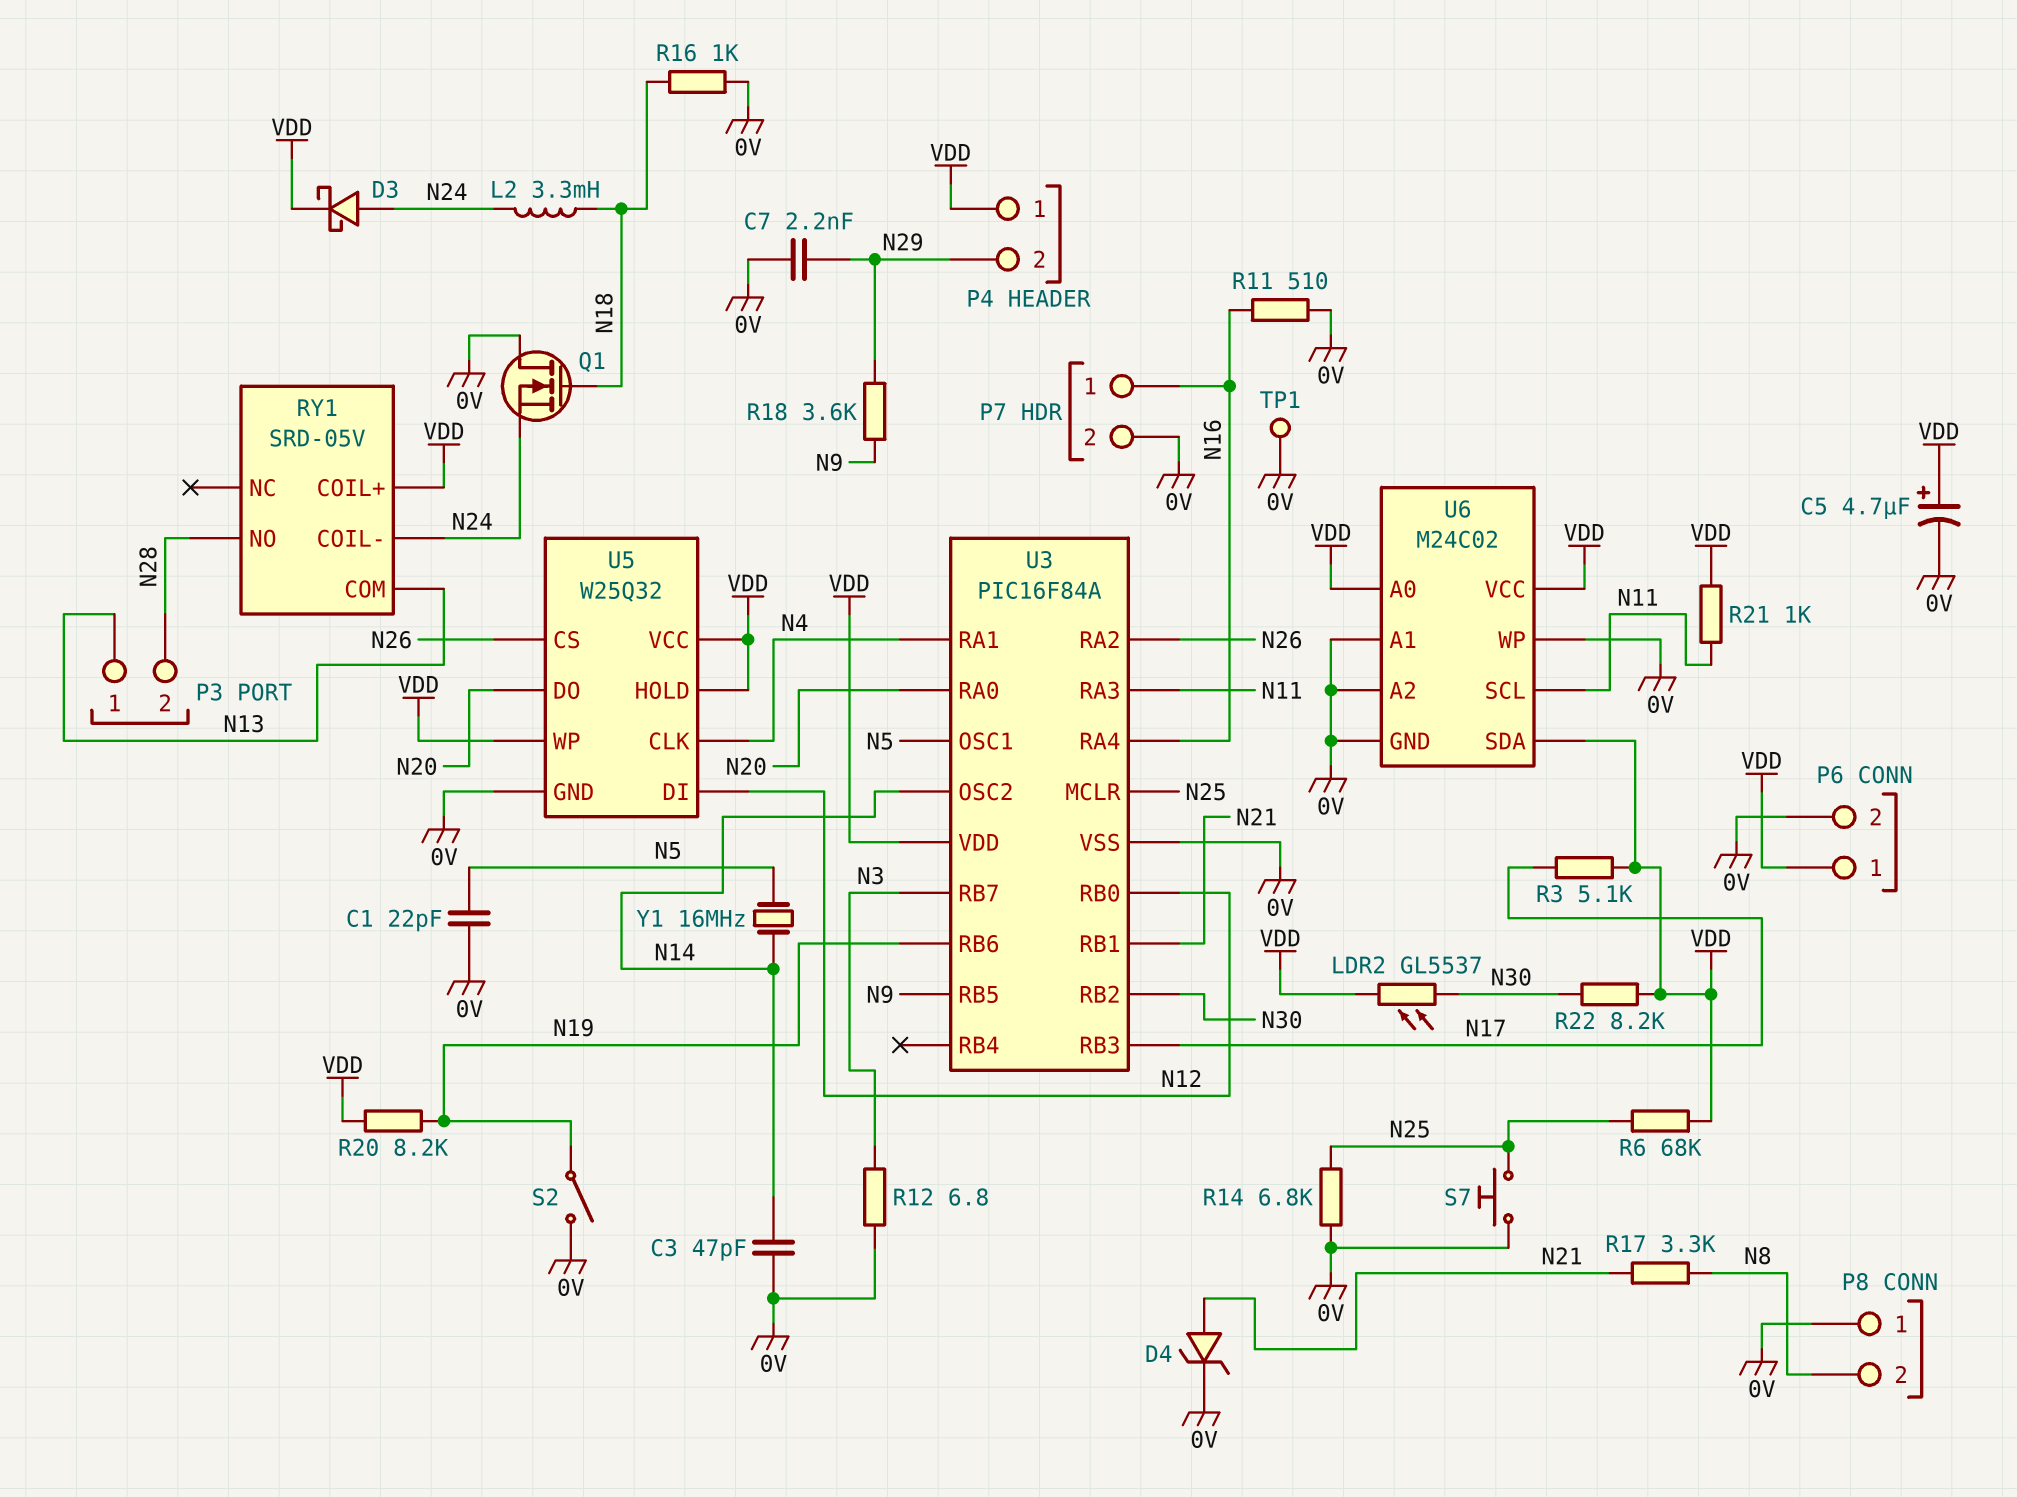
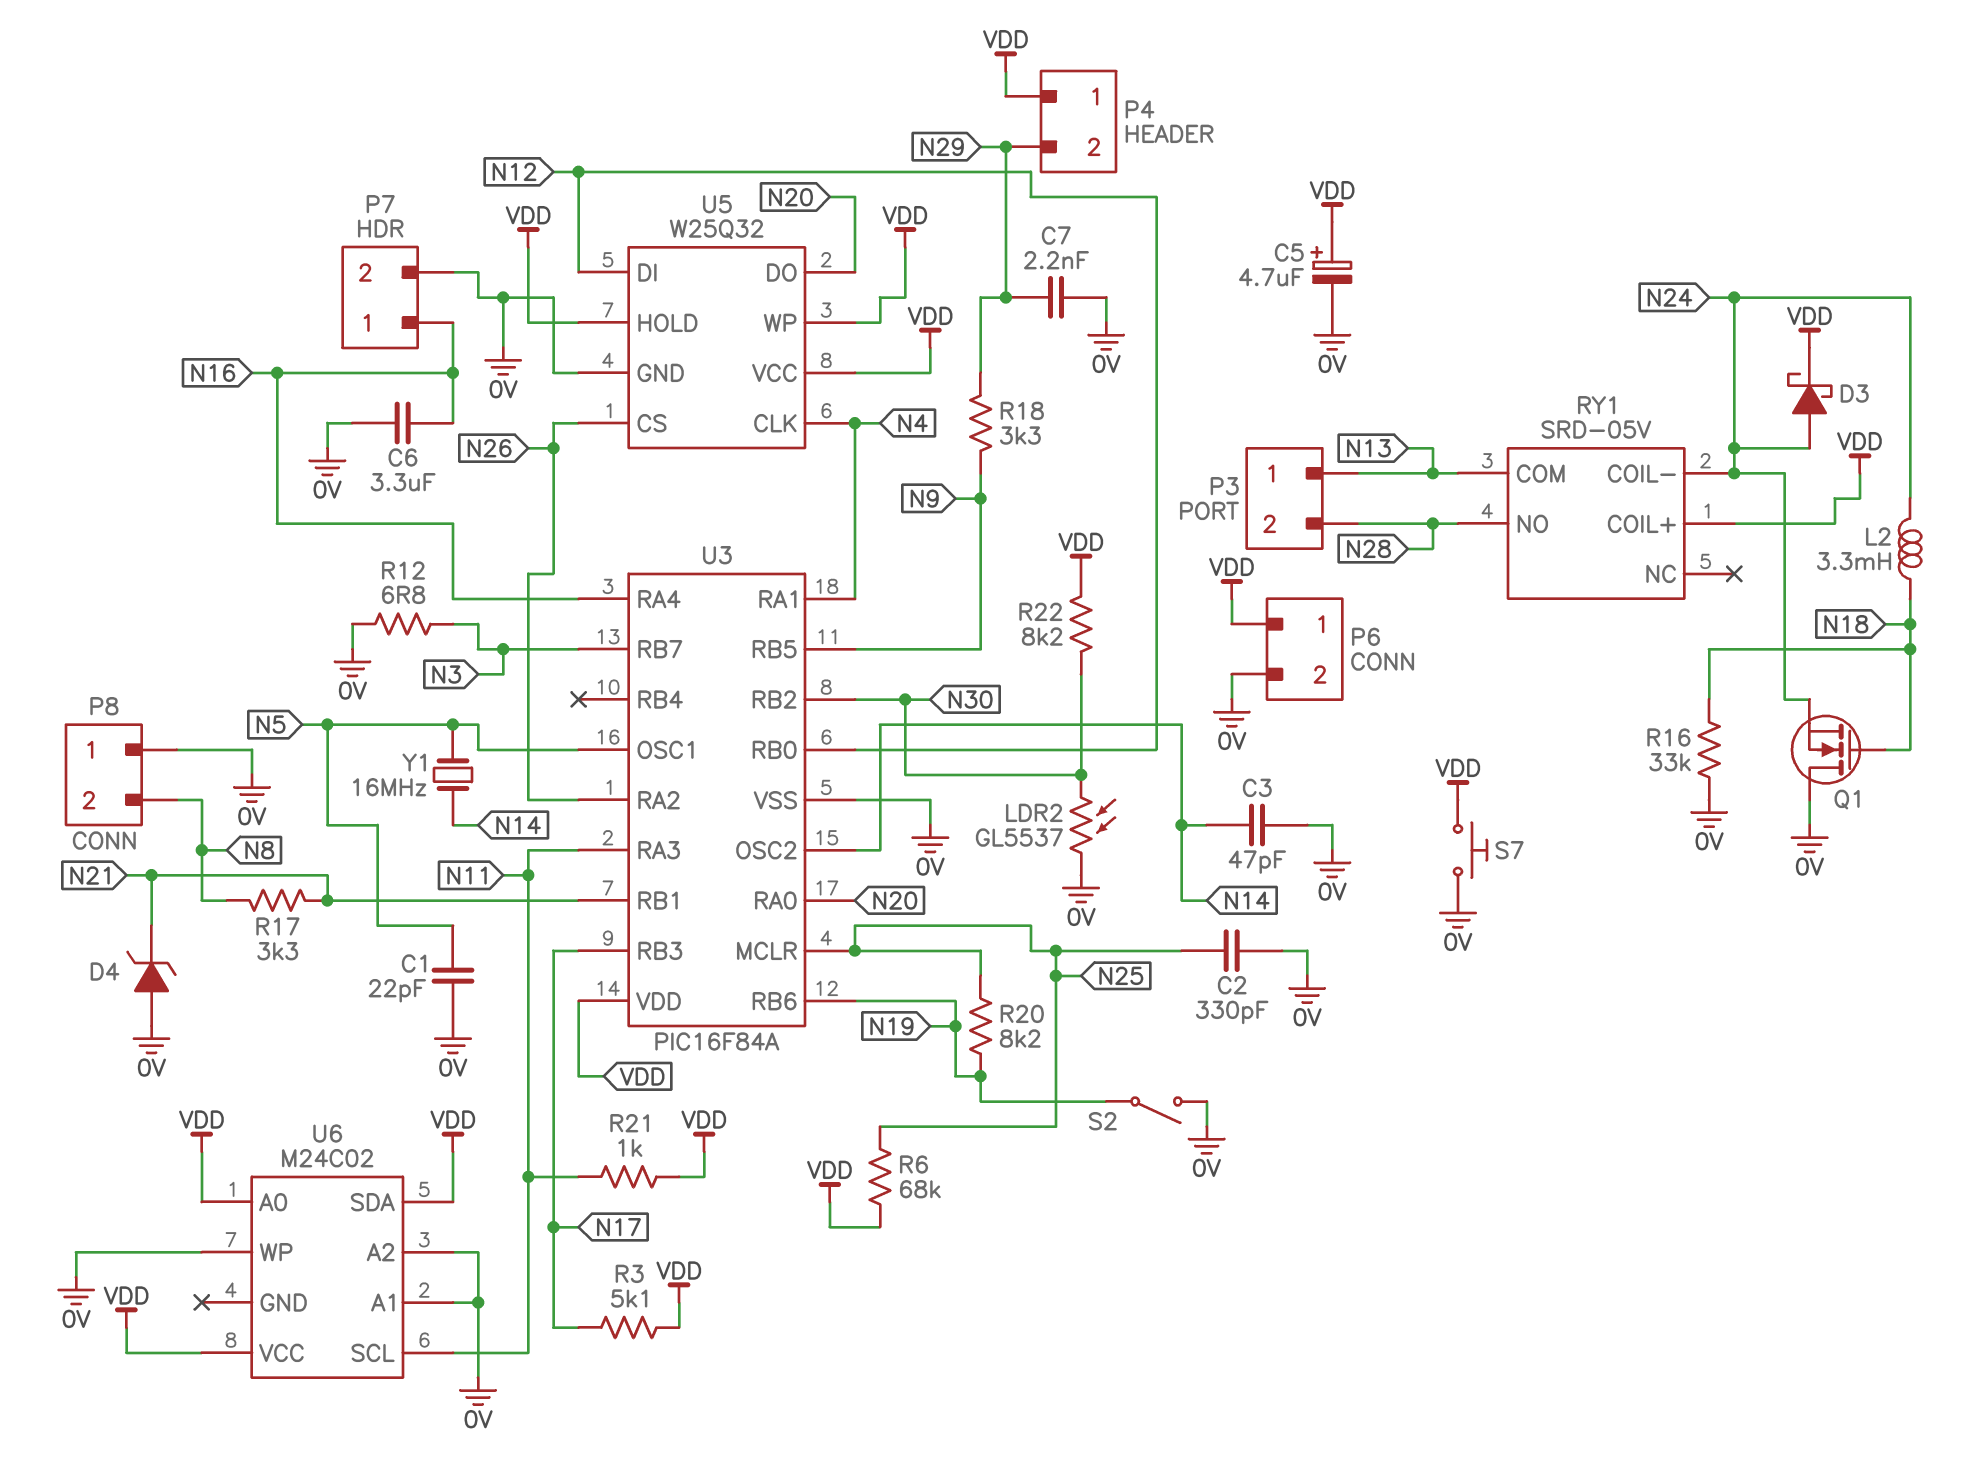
C2: none -> 330pF (0V, N25)
C6: none -> 3.3uF (0V, N16)
D4: zener (A N21, K 0V) -> zener (A 0V, K N21)
LDR2: GL5537 (N30, VDD) -> GL5537 (0V, N30)
R11: 510 (0V, N16) -> none
R14: 6.8k (0V, N25) -> none
R16: 1k (0V, N18) -> 33k (0V, N18)
R18: 3.6k (N9, N29) -> 3.3k (N9, N29)
R20: 8.2k (N19, VDD) -> 8.2k (N19, N25)
S7: button (0V, N25) -> button (0V, VDD)
TP1: test point (0V) -> none
U6 pin GND: 0V -> none

